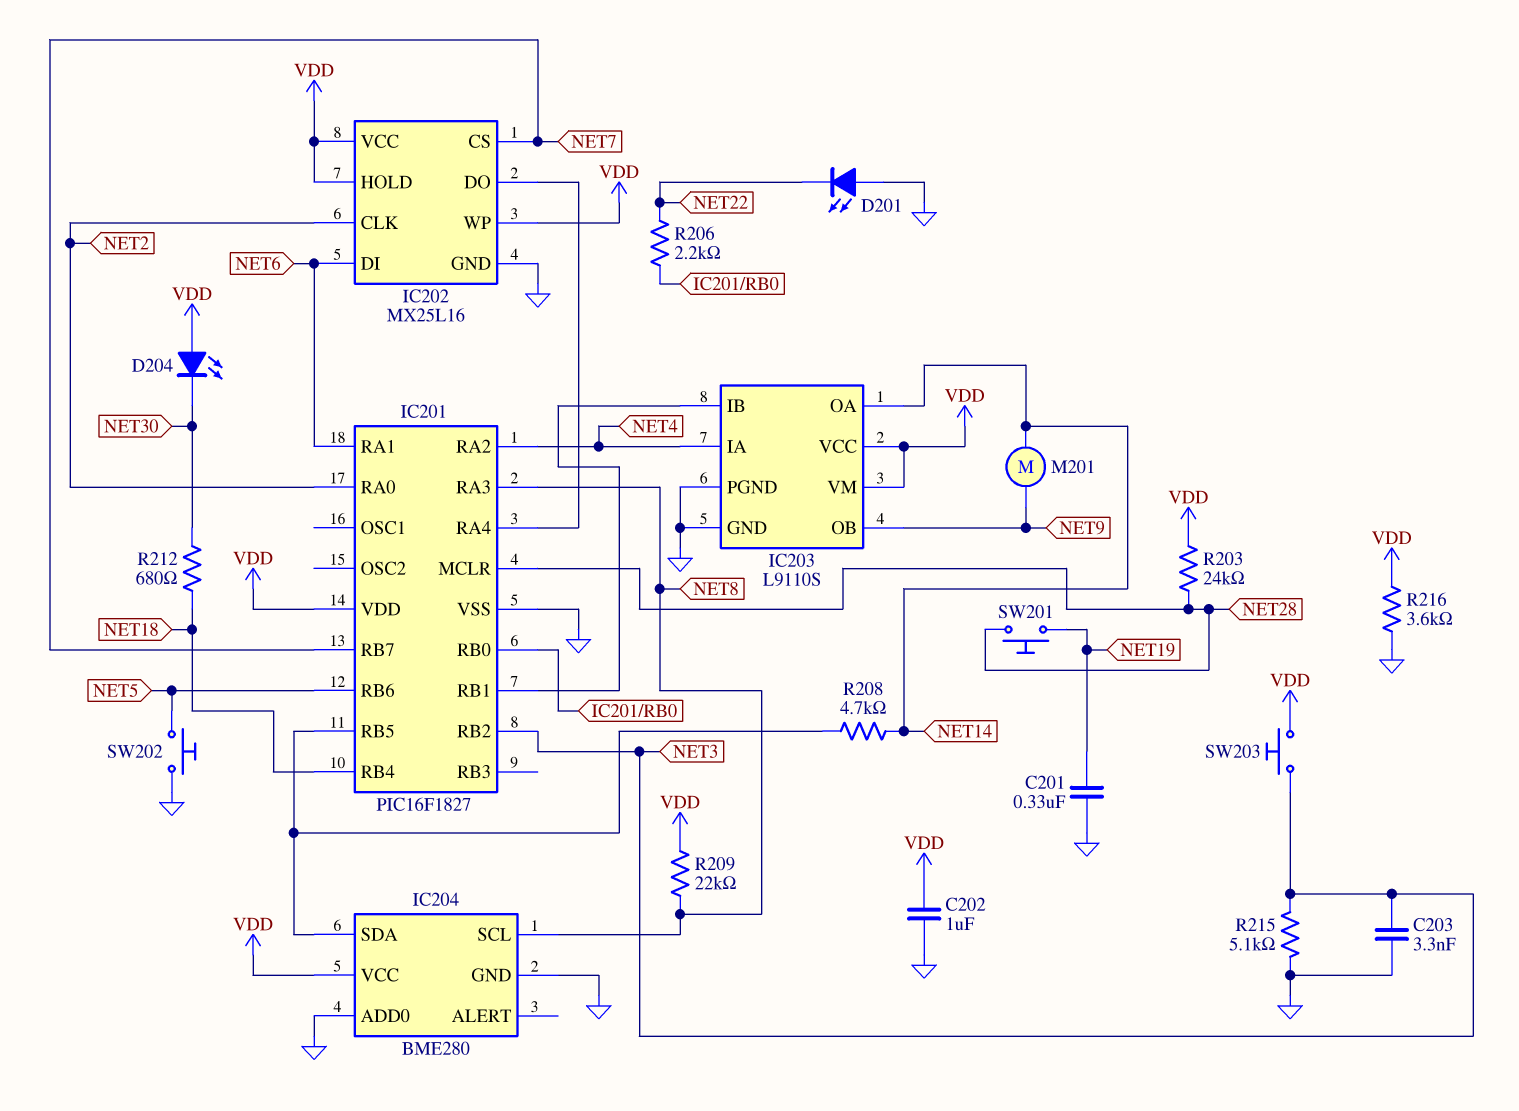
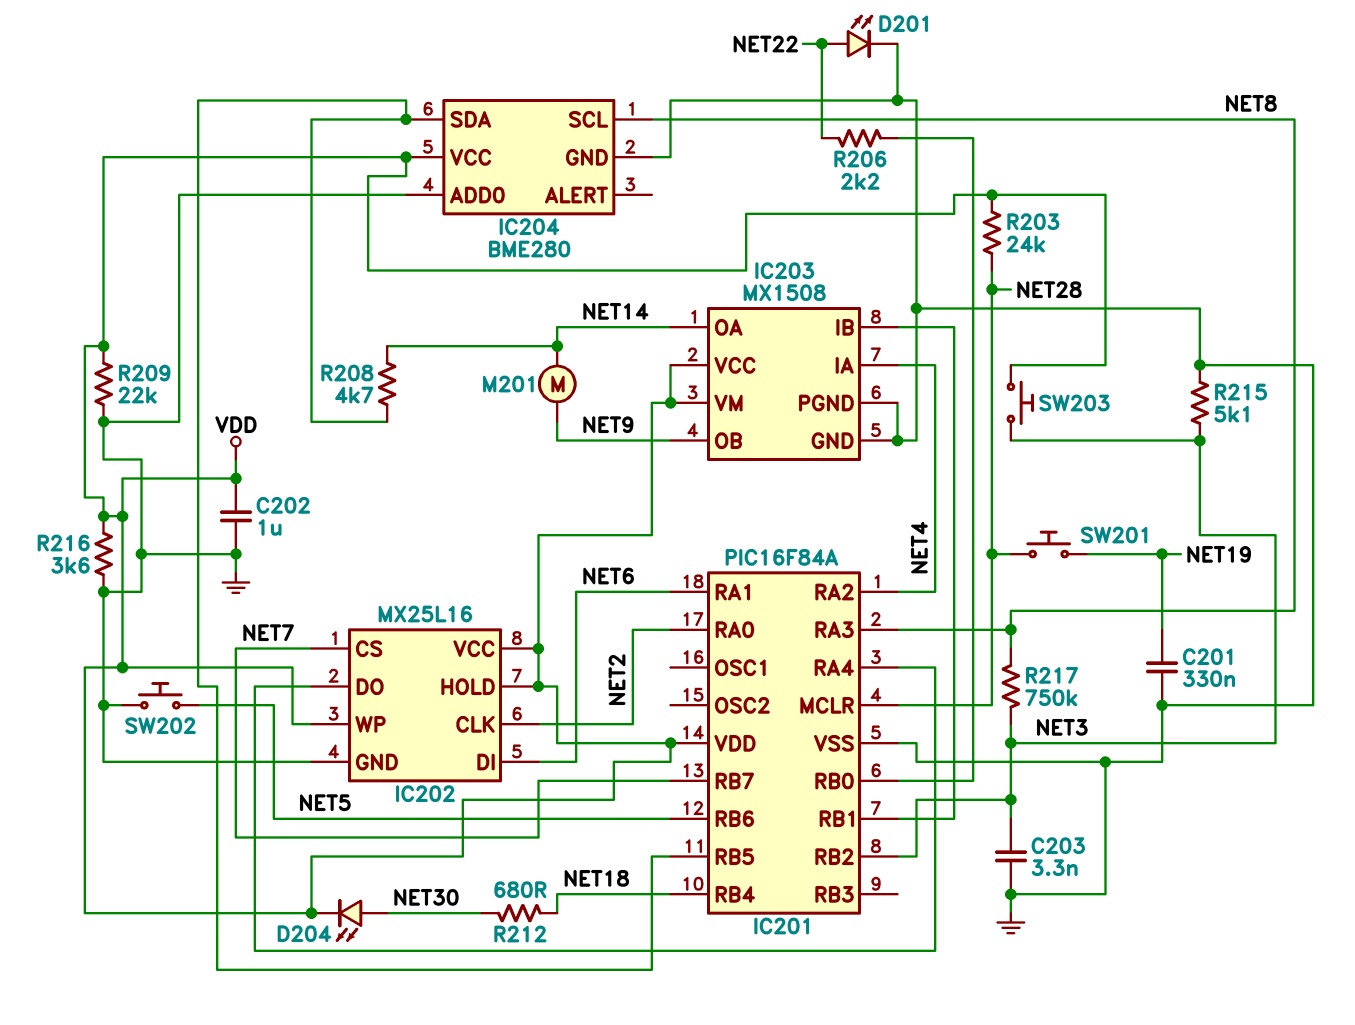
D201: LED (A GND, K NET22) -> LED (A NET22, K GND)
D204: LED (A VDD, K NET30) -> LED (A NET30, K VDD)
IC201: PIC16F1827 -> PIC16F84A
IC203: L9110S -> MX1508
R209: 22k (NET8, VDD) -> 22k (GND, VDD)
R217: none -> 750k (NET3, NET8)

